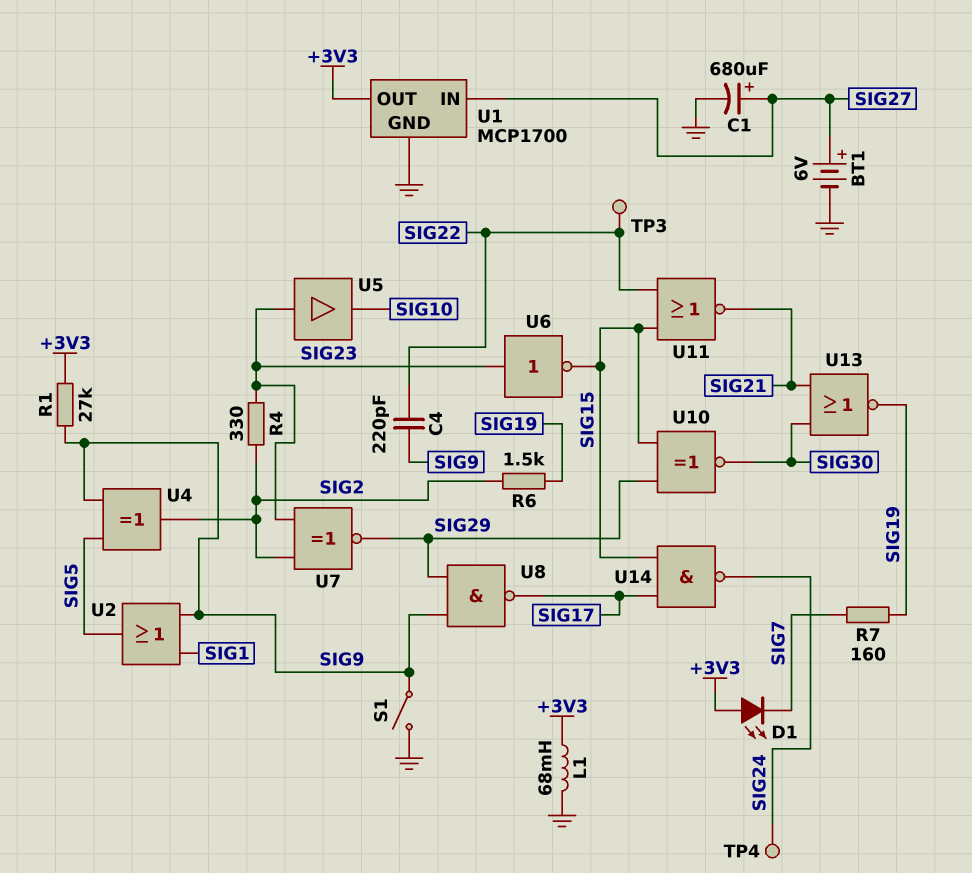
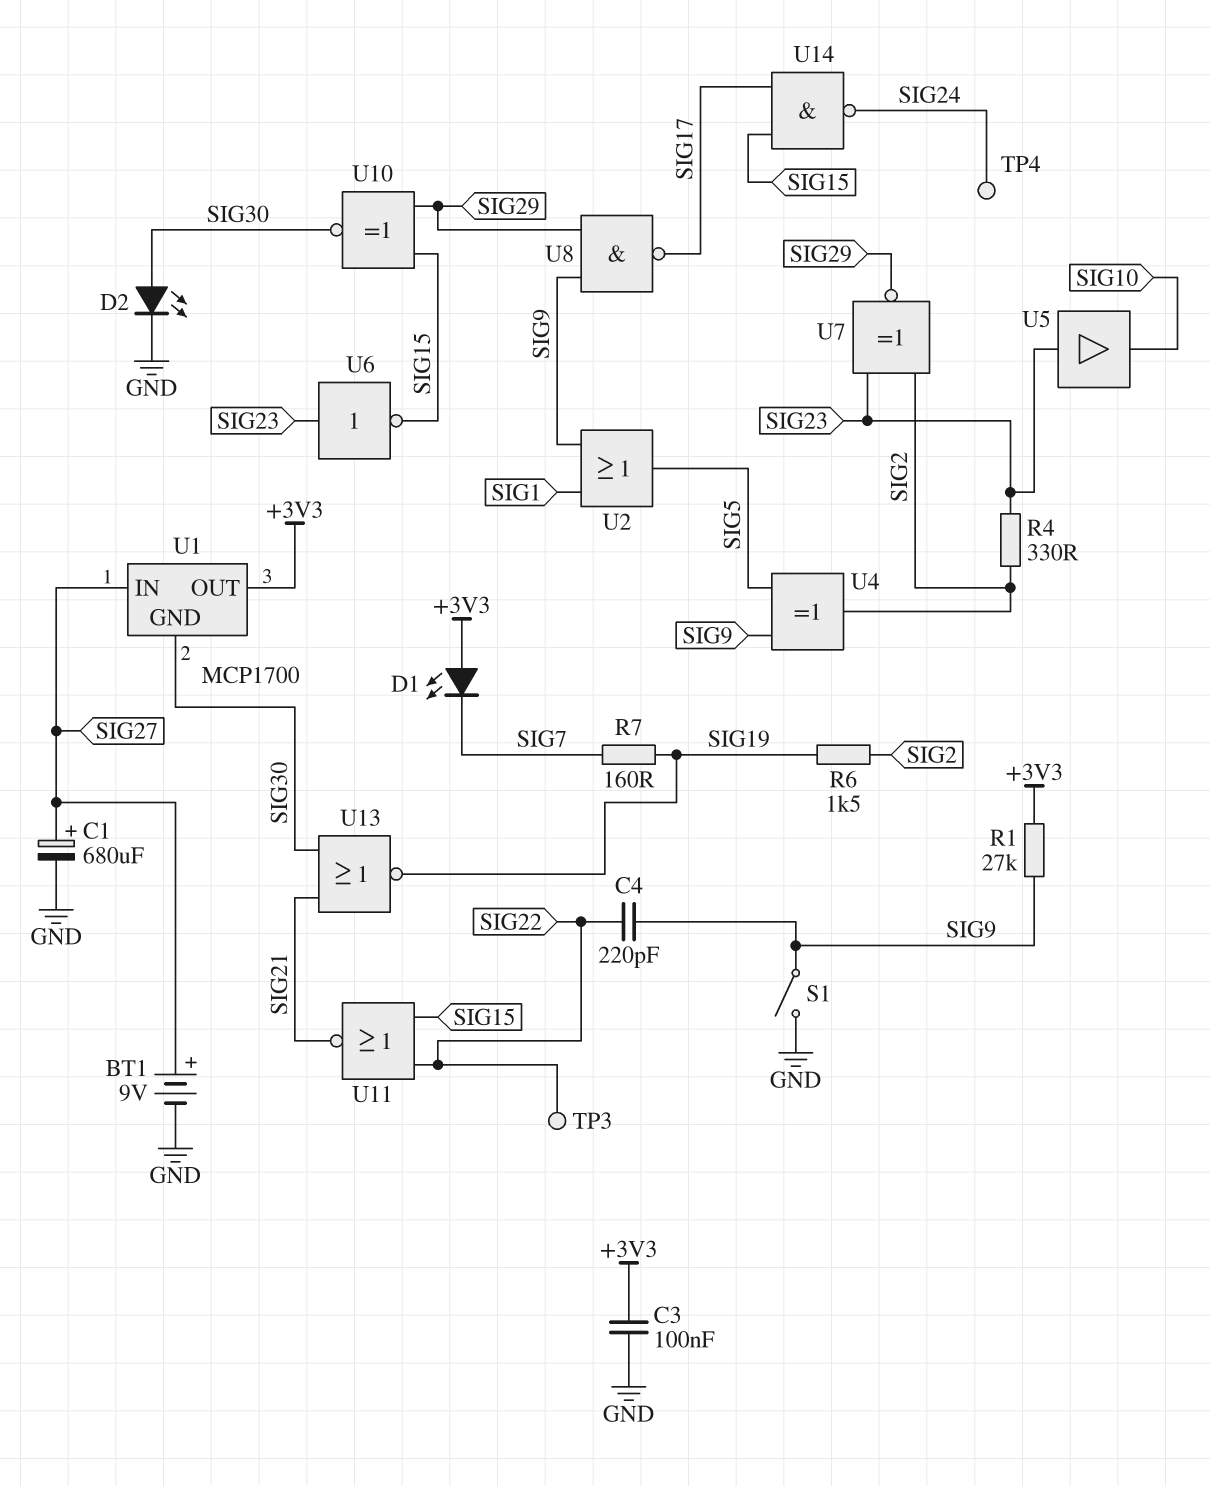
BT1: 6V (plus SIG27, minus GND) -> 9V (plus SIG27, minus GND)
C3: none -> 100nF (+3V3, GND)
D2: none -> LED (A SIG30, K GND)
L1: 68mH (+3V3, GND) -> none
U1 pin GND: GND -> SIG30

